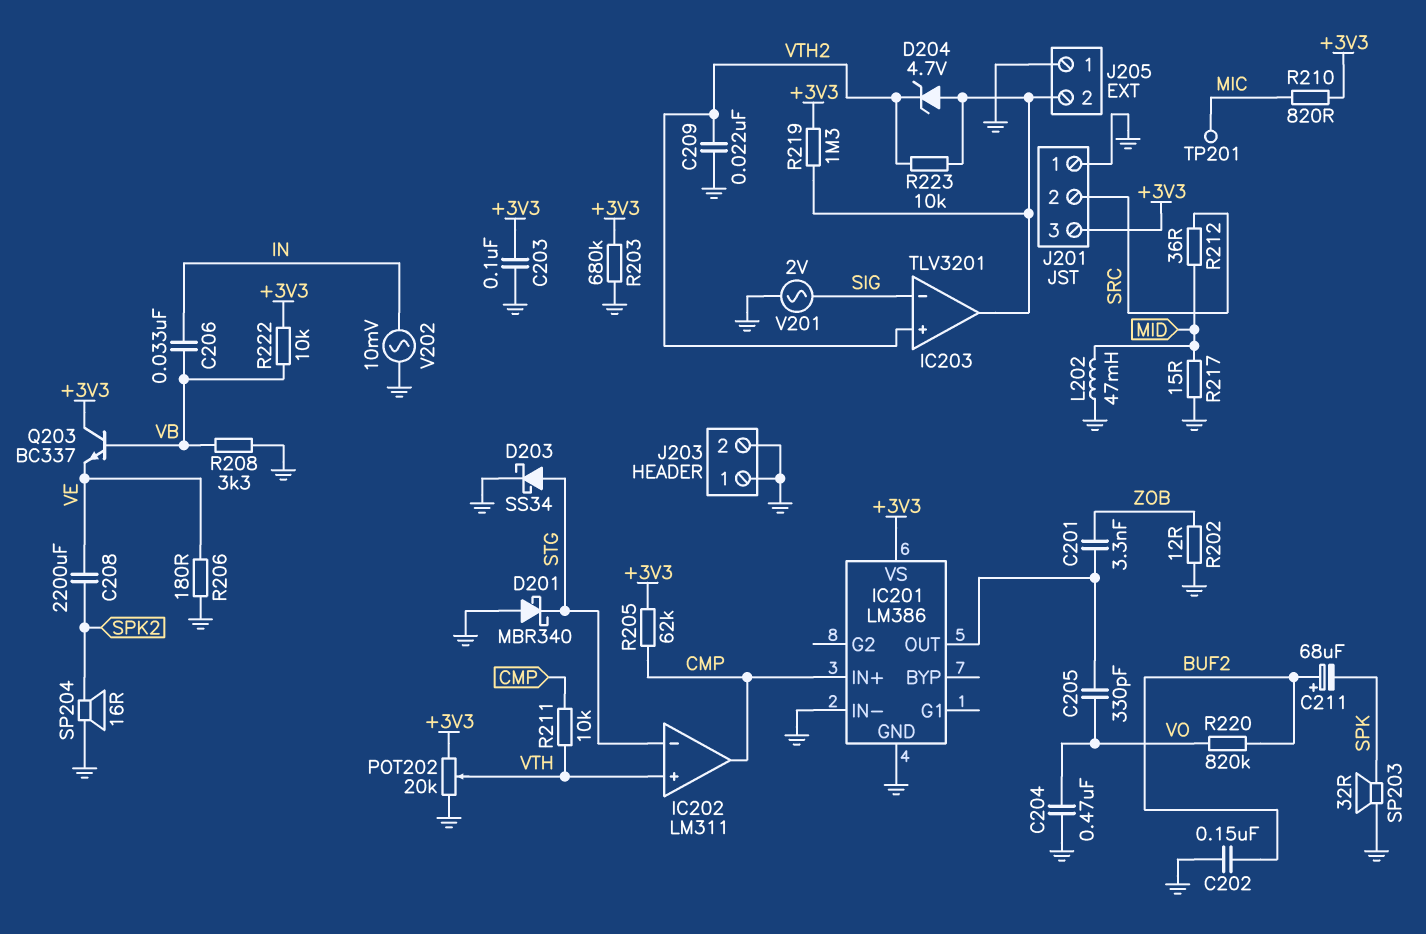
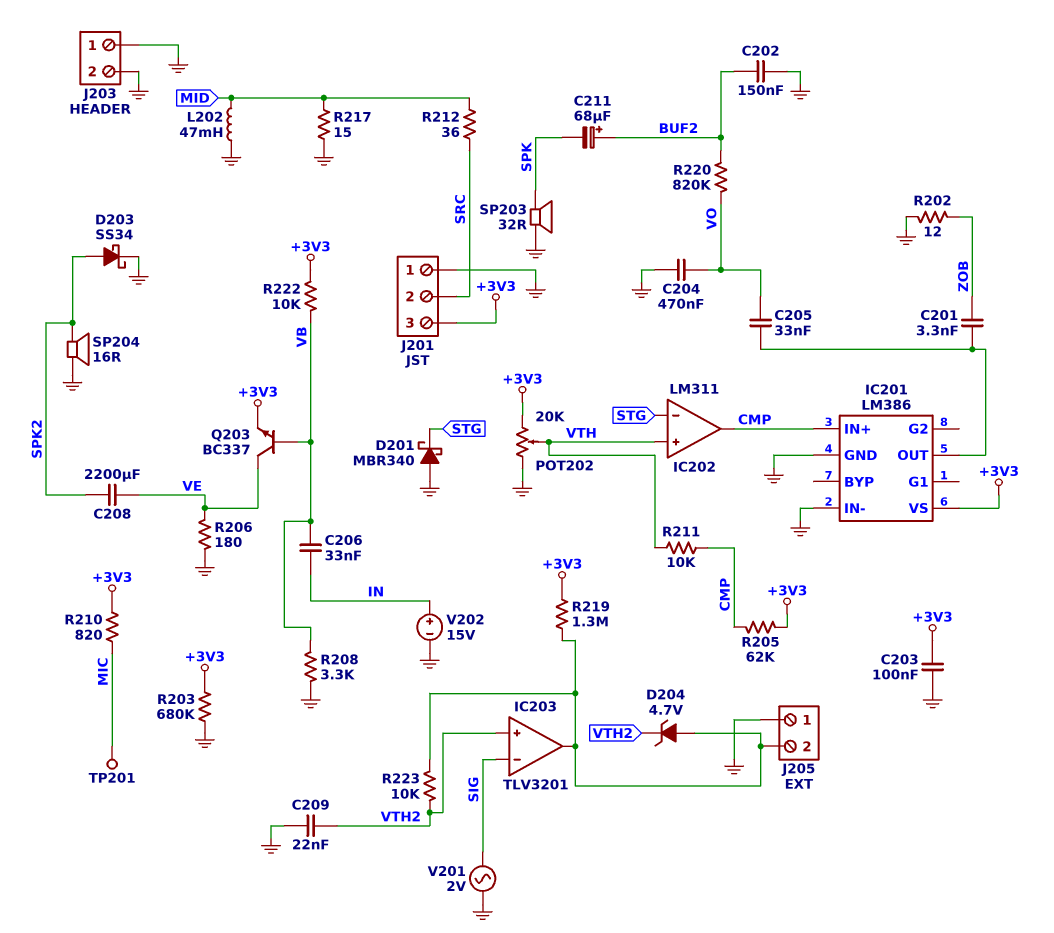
C205: 330pF (IC201/OUT, VO) -> 33nF (IC201/OUT, VO)
D203: schottky SS34 (A STG, K GND) -> schottky SS34 (A SPK2, K GND)
Q203: NPN BC337 (B VB, C +3V3, E VE) -> NPN BC337 (B VB, C VE, E +3V3)
V202: AC 10mV (GND, IN) -> 15V (plus IN, minus GND)

